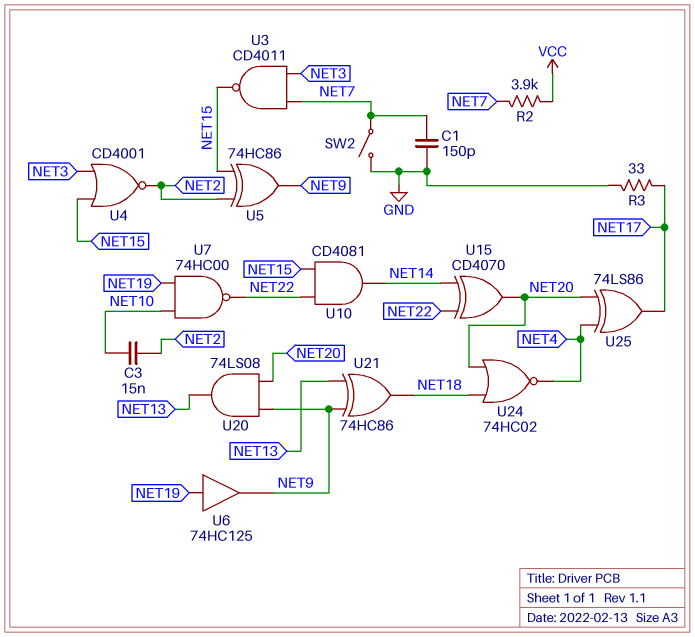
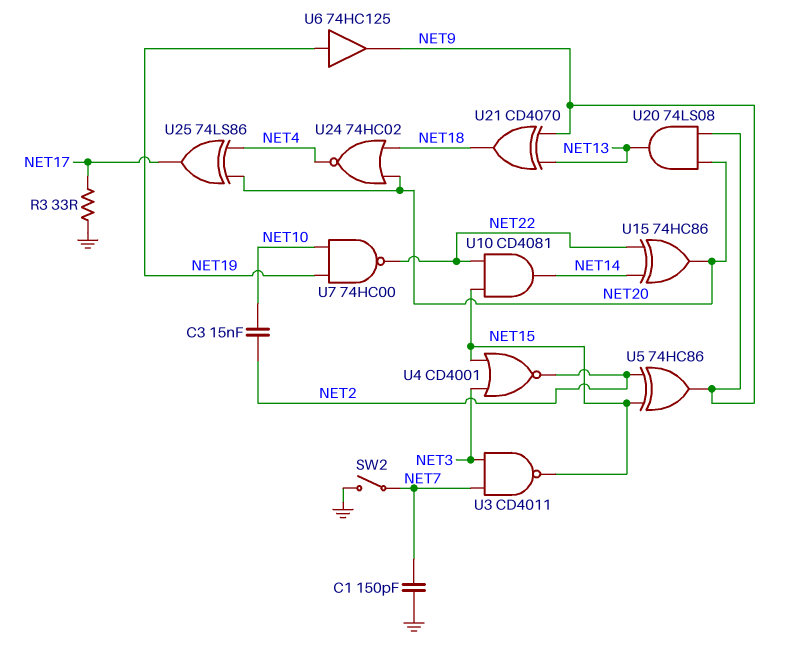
R2: 3.9k (NET7, VCC) -> none
U15: XOR CD4070 (in NET14, in NET22, out NET20) -> XOR 74HC86 (in NET14, in NET22, out NET20)
U21: XOR 74HC86 (in NET9, in NET13, out NET18) -> XOR CD4070 (in NET9, in NET13, out NET18)

